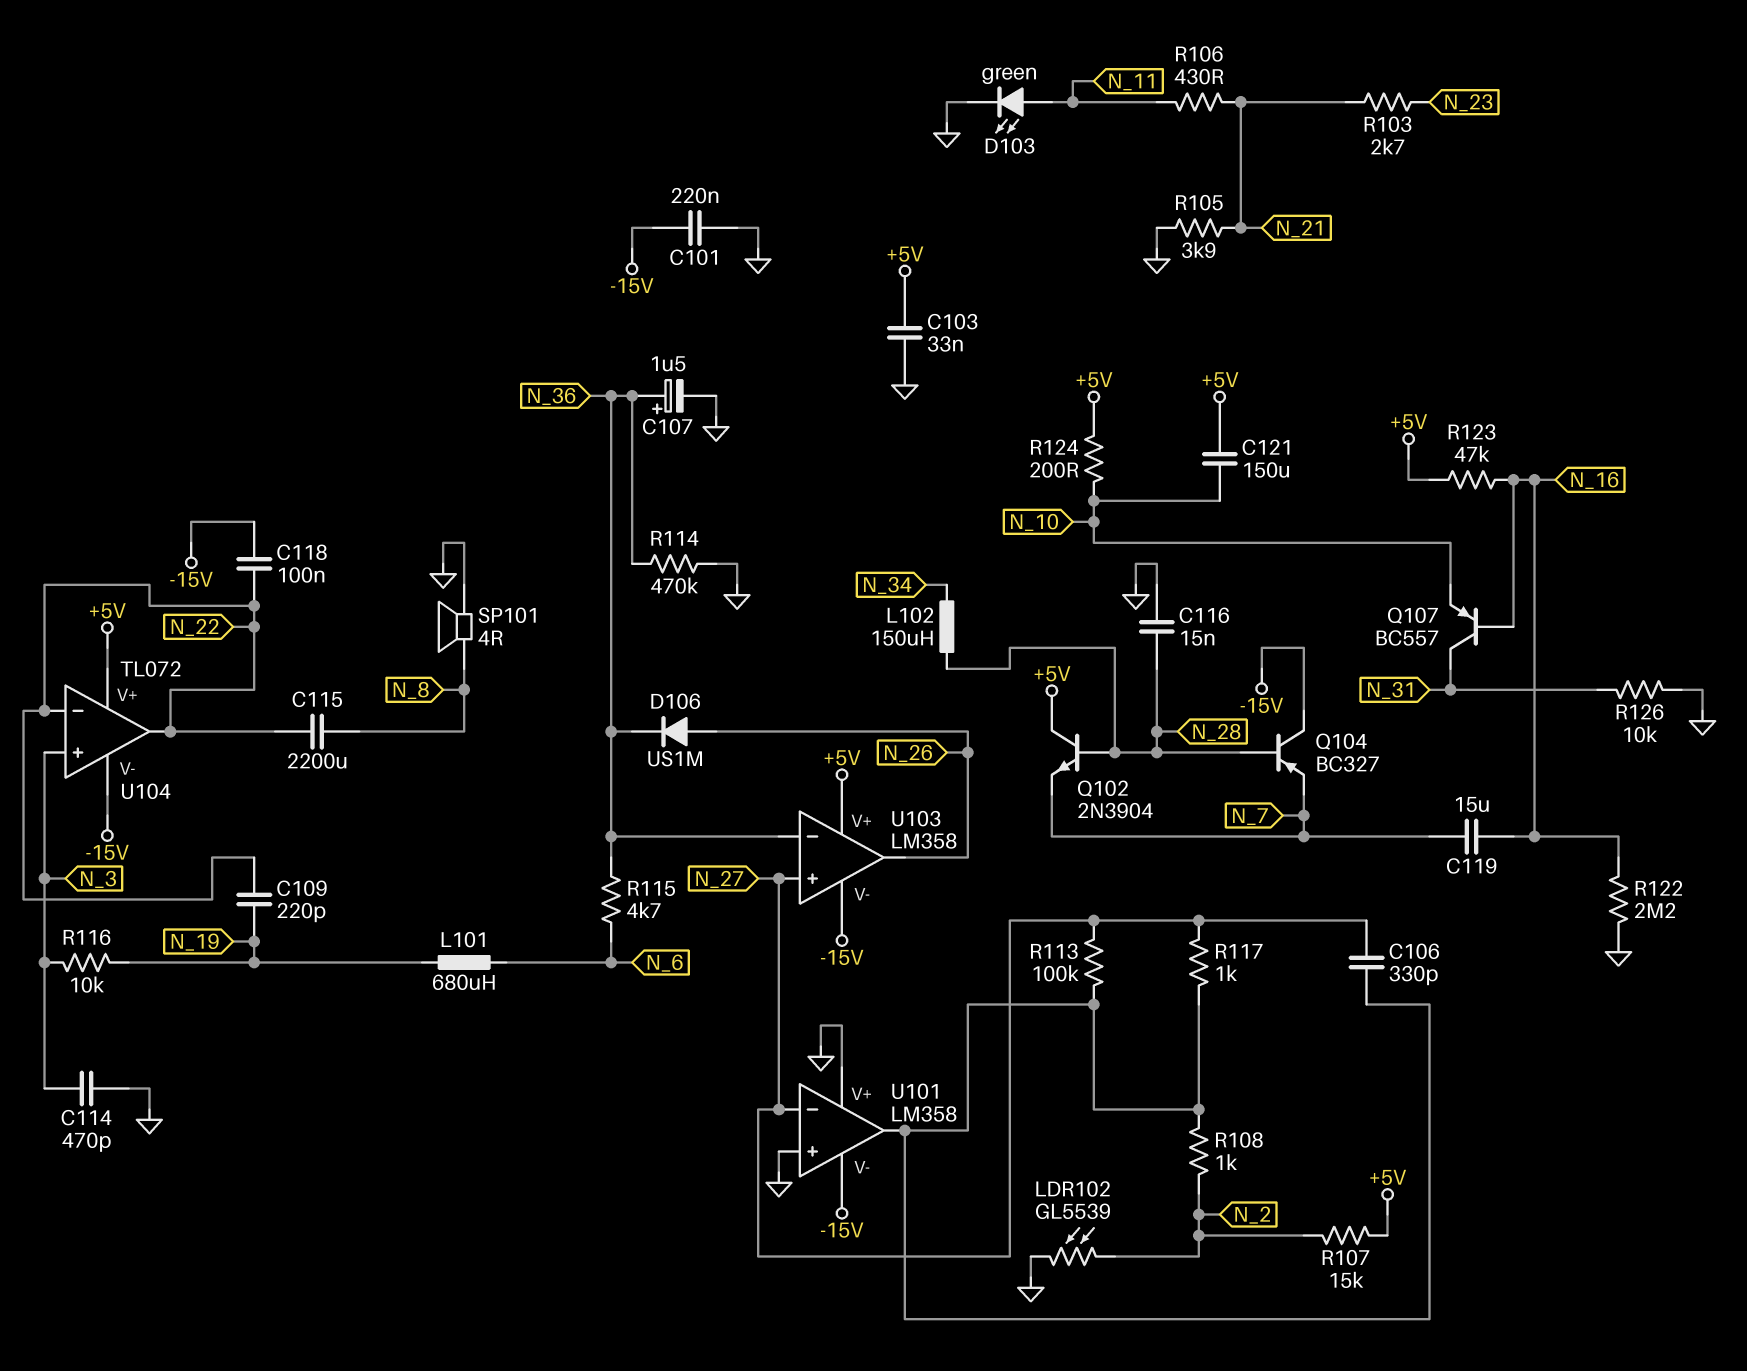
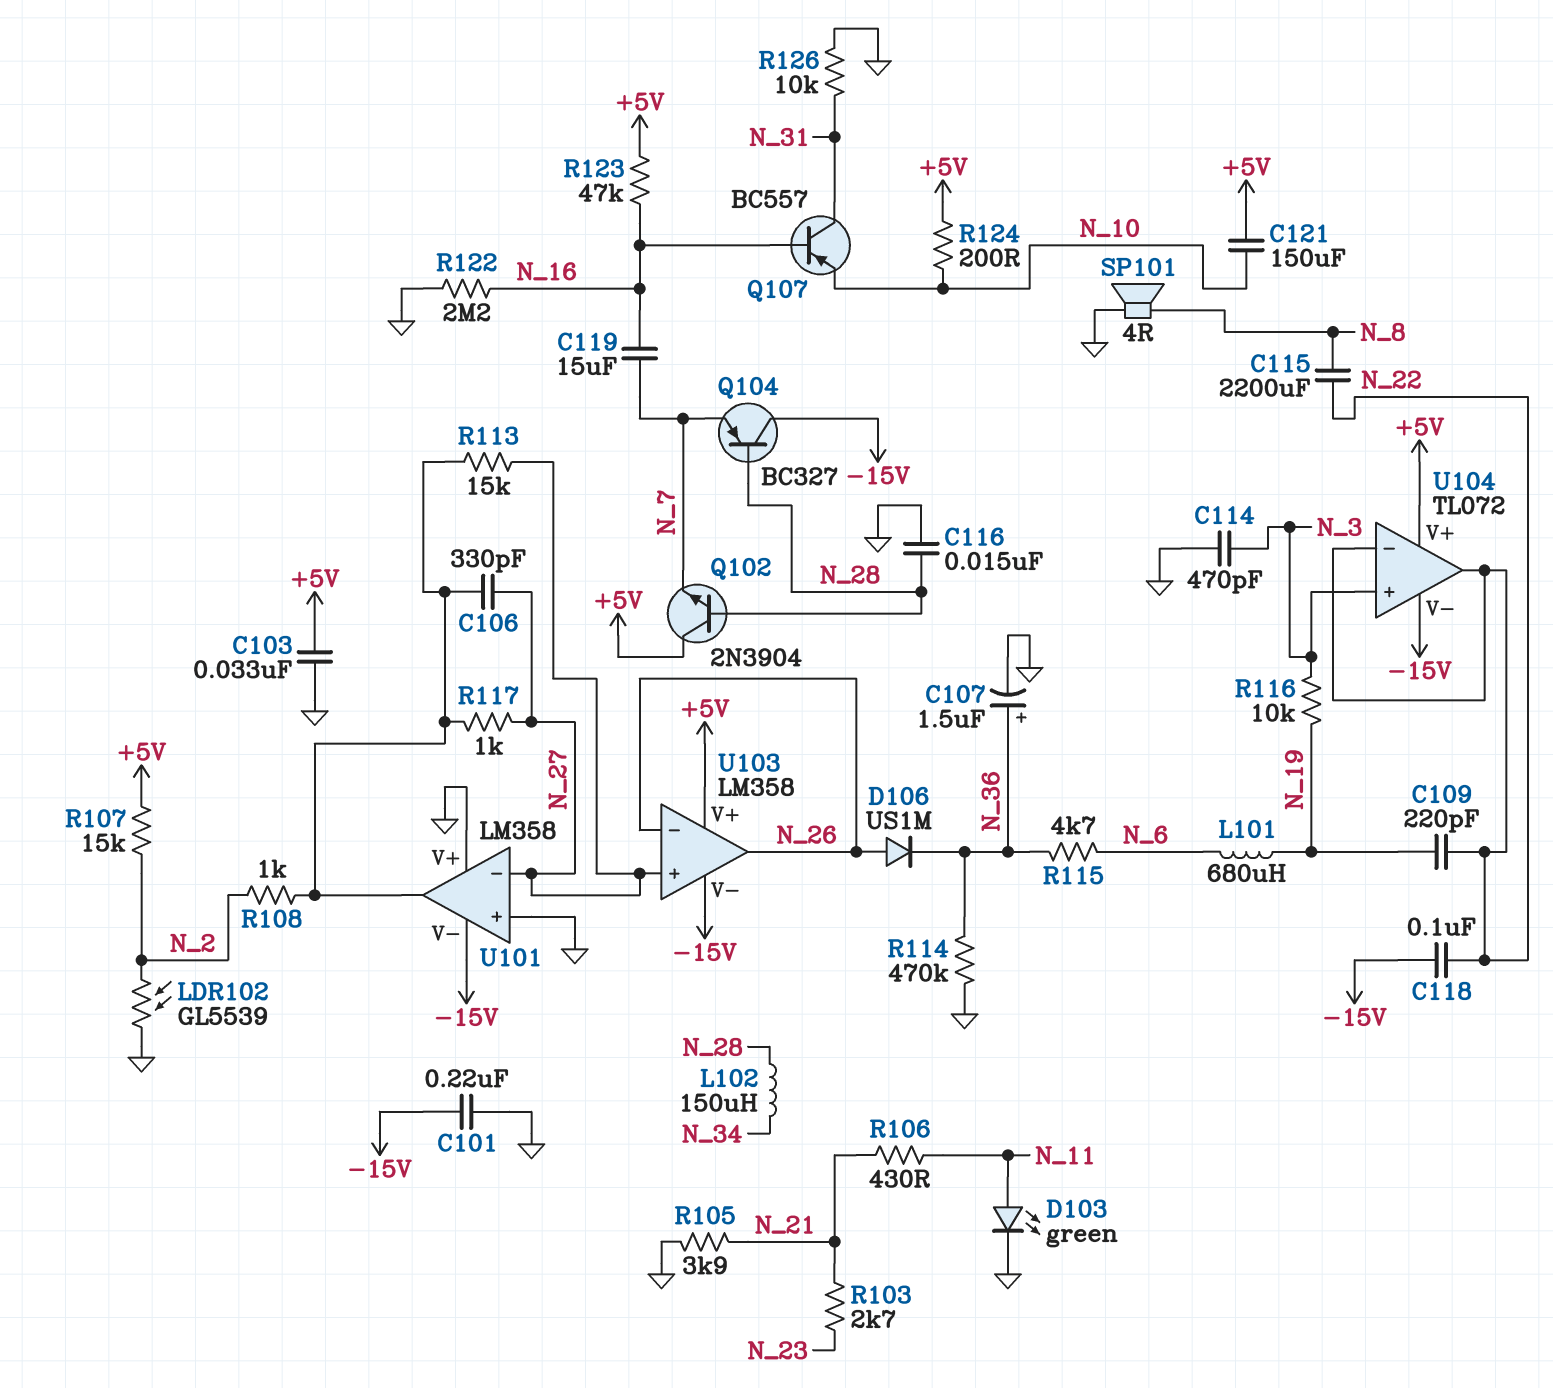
R113: 100k (N_27, U101/out) -> 15k (N_27, U101/out)
U103 pin in-: N_36 -> N_26

